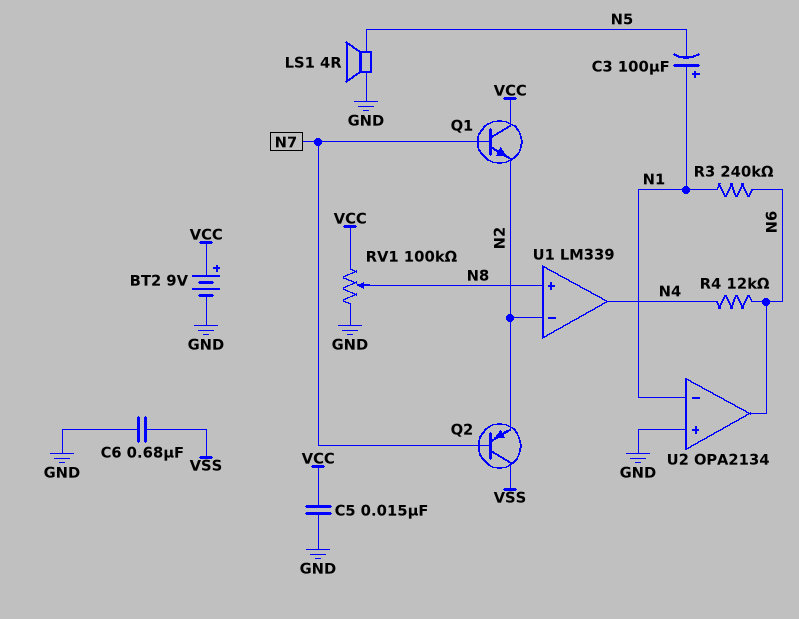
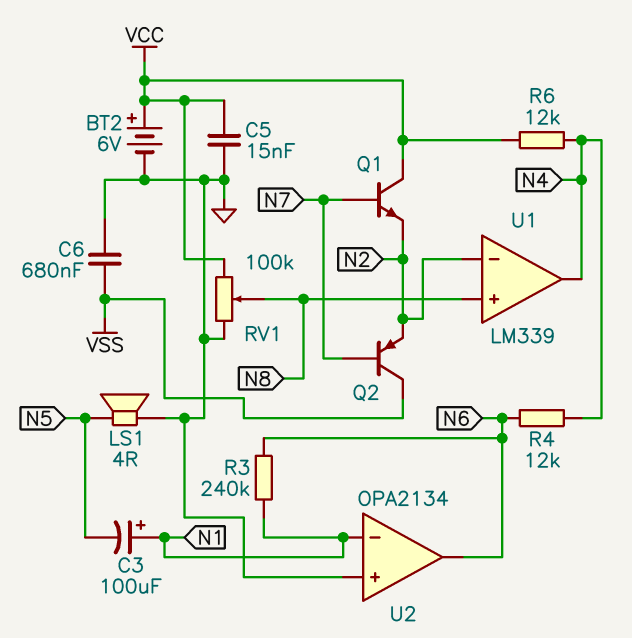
BT2: 9V (plus VCC, minus GND) -> 6V (plus VCC, minus GND)
R6: none -> 12k (N4, VCC)

